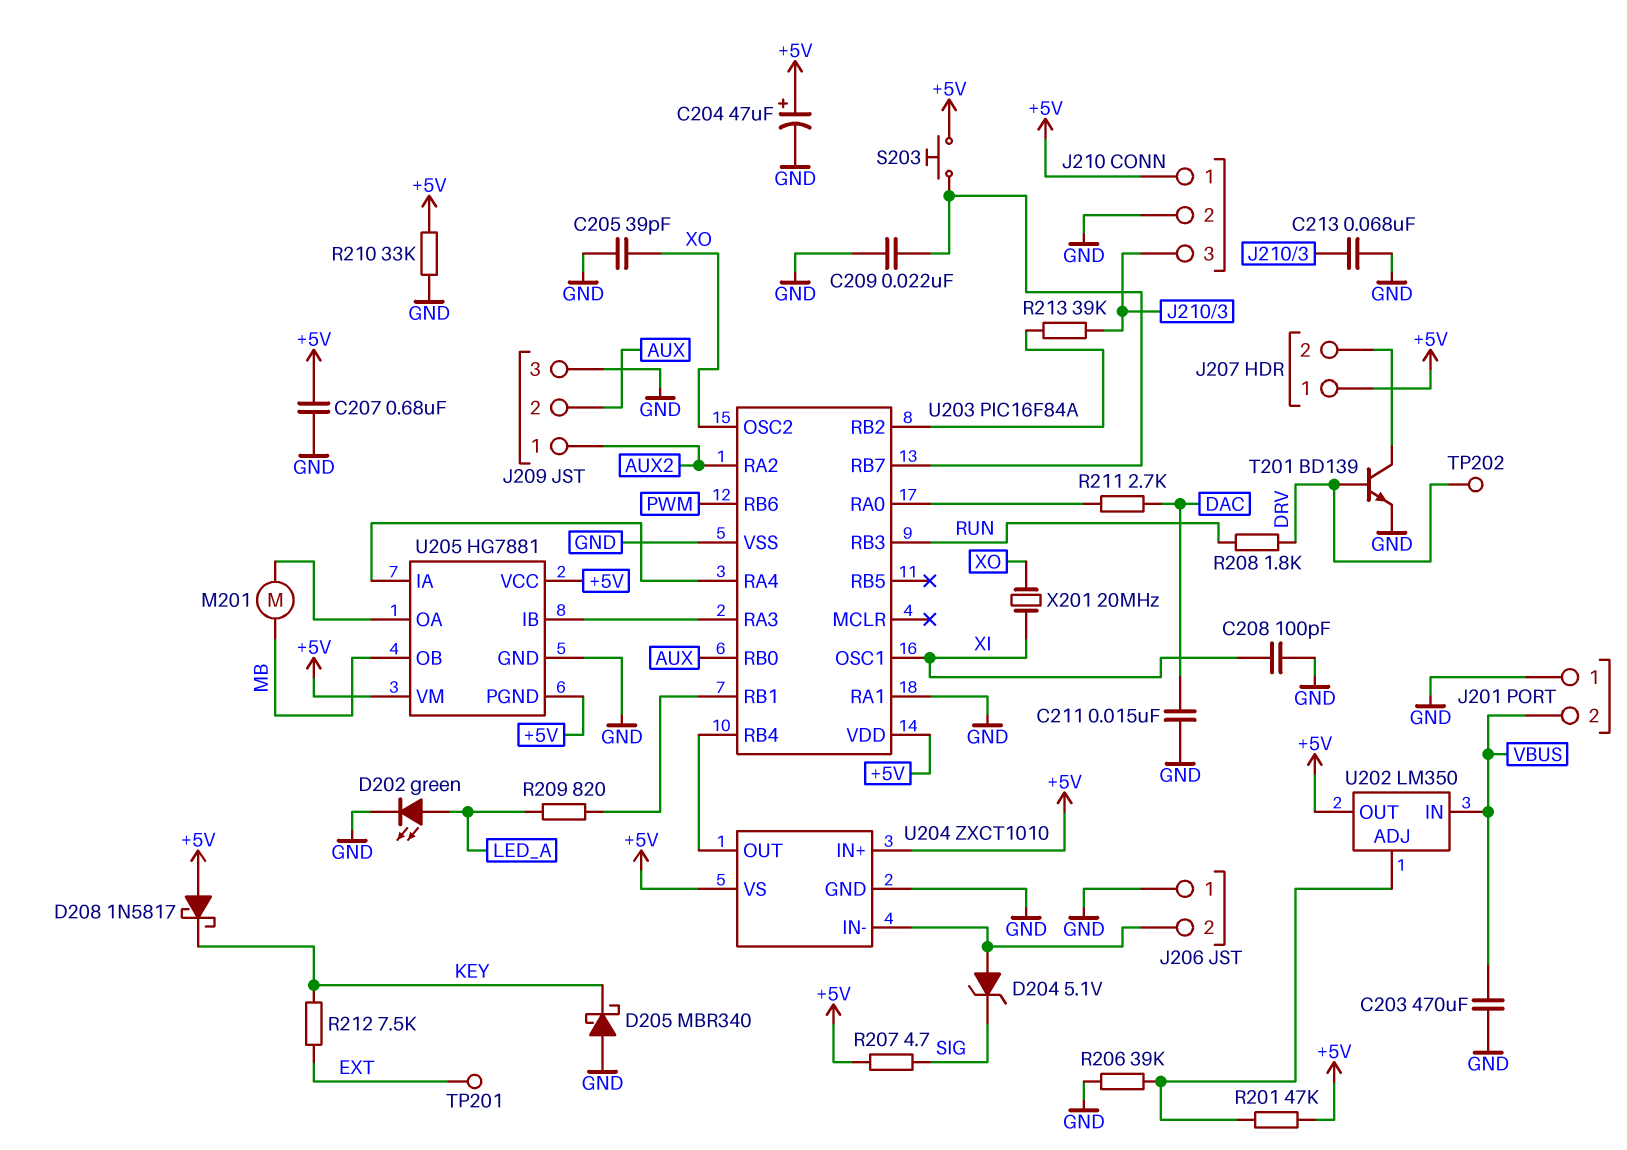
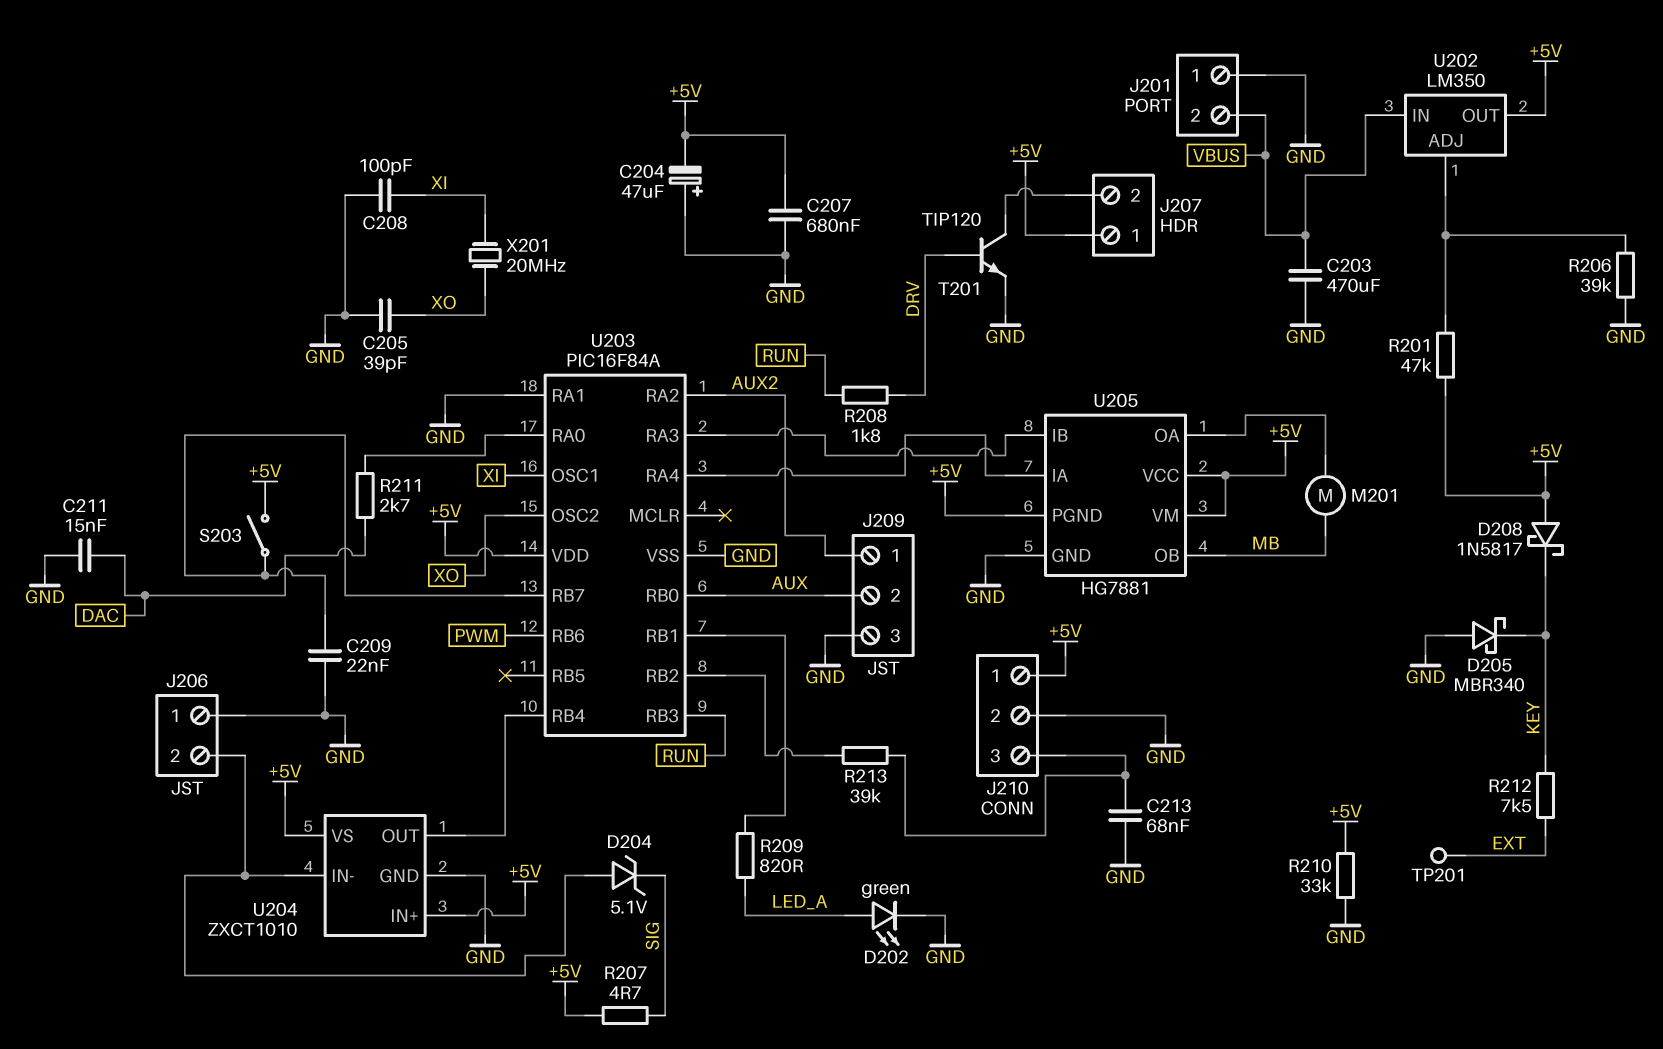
C204: 47uF (plus +5V, minus GND) -> 47uF (plus GND, minus +5V)
S203: button (+5V, U203/RB7) -> switch (+5V, U203/RB7)
T201: NPN BD139 (B DRV, C J207/2, E GND) -> NPN TIP120 (B DRV, C J207/2, E GND)
TP202: test point (DRV) -> none

